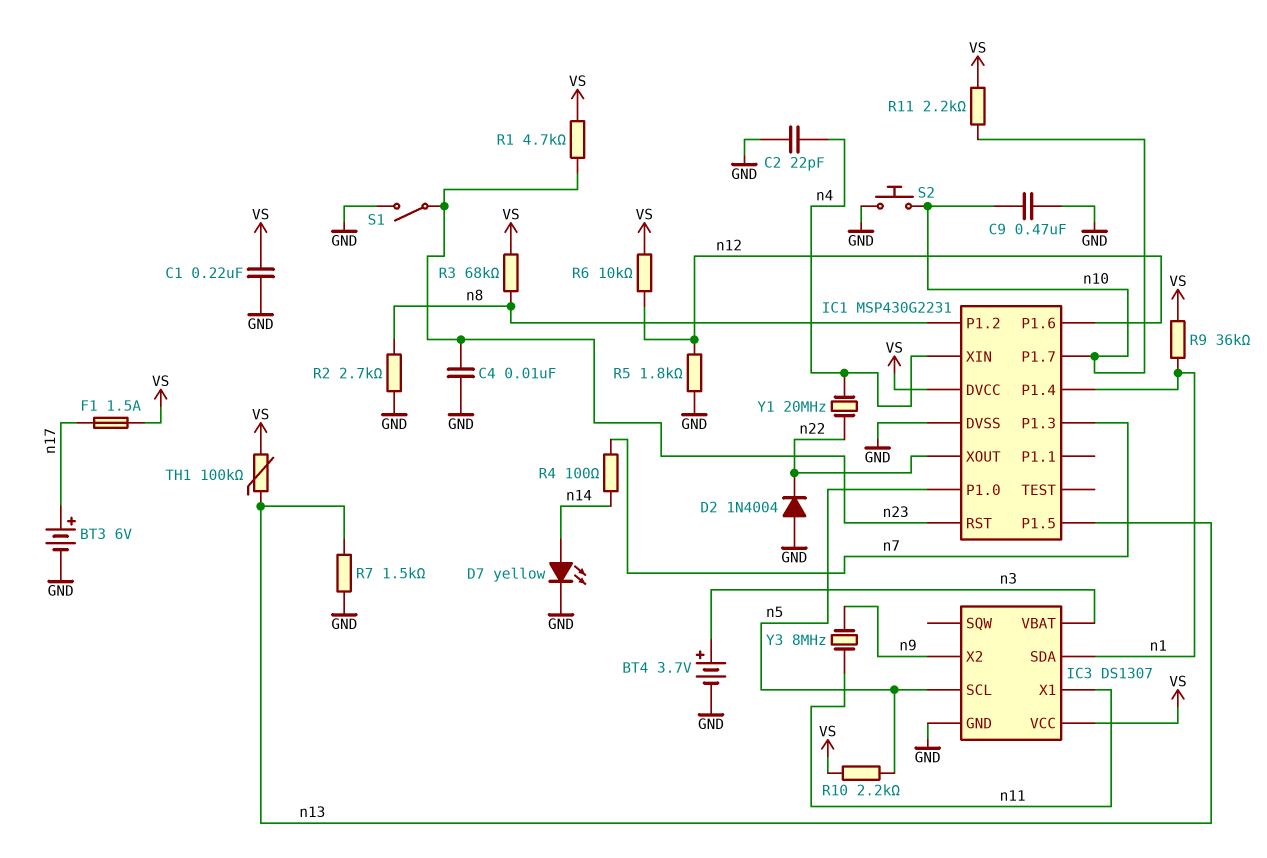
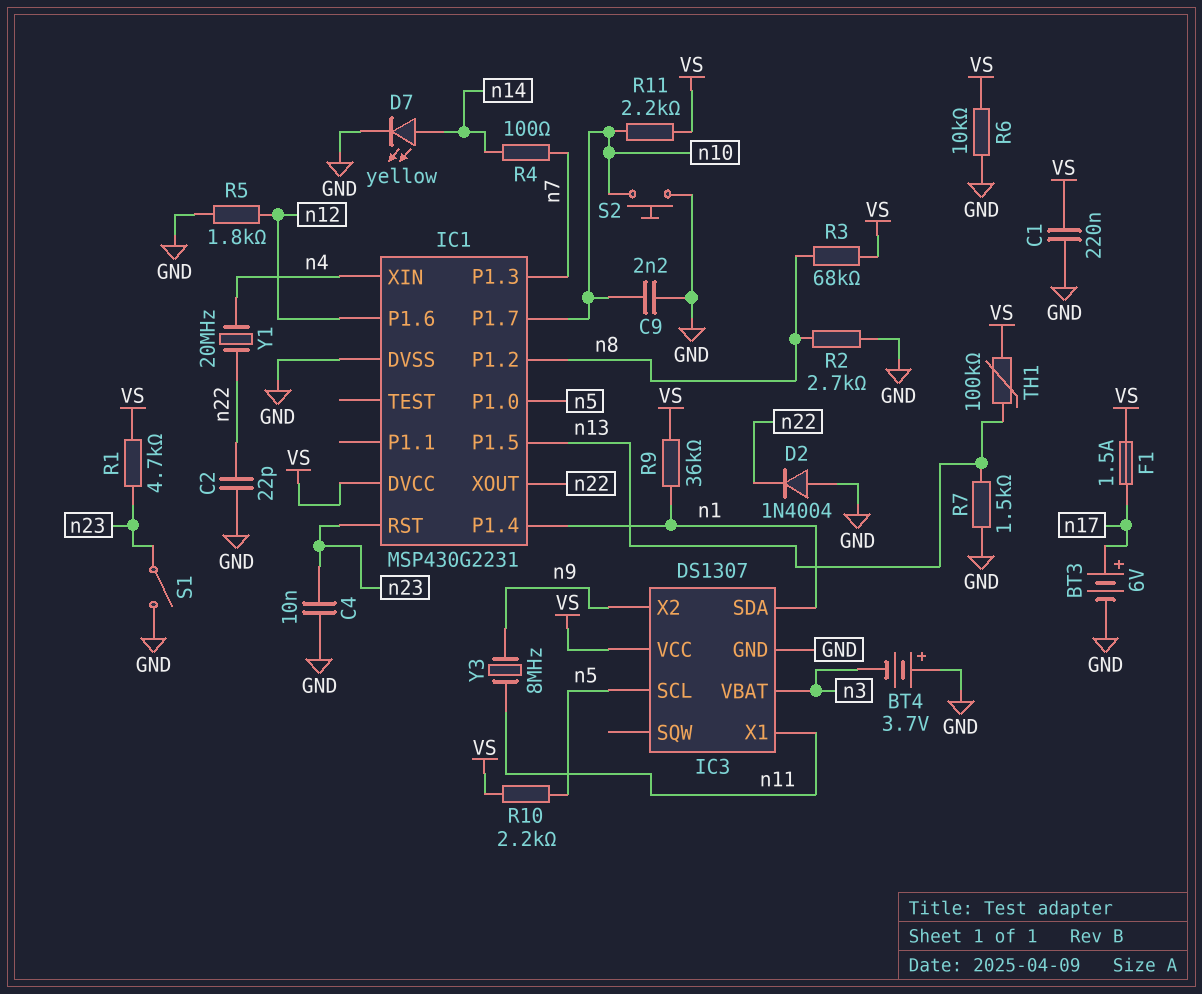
BT4: 3.7V (plus n3, minus GND) -> 3.7V (plus GND, minus n3)
C2: 22pF (GND, n4) -> 22pF (GND, n22)
C9: 470nF (GND, n10) -> 2.2nF (GND, n10)
R6: 10k (VS, n12) -> 10k (GND, VS)

